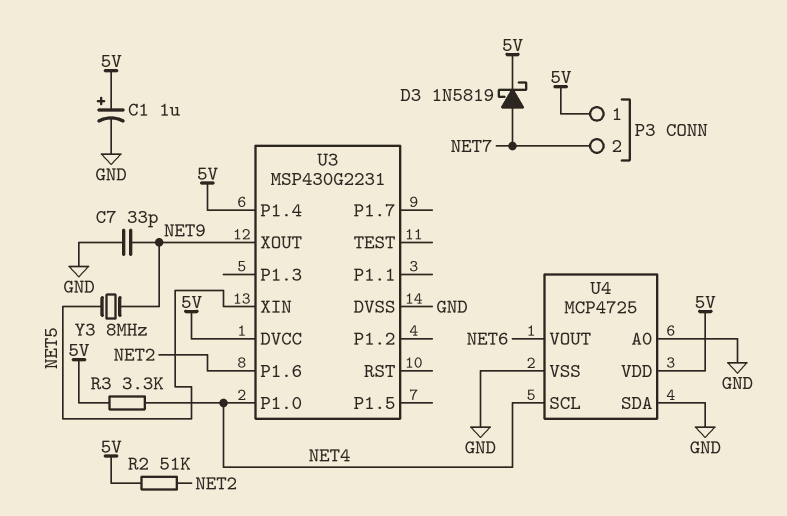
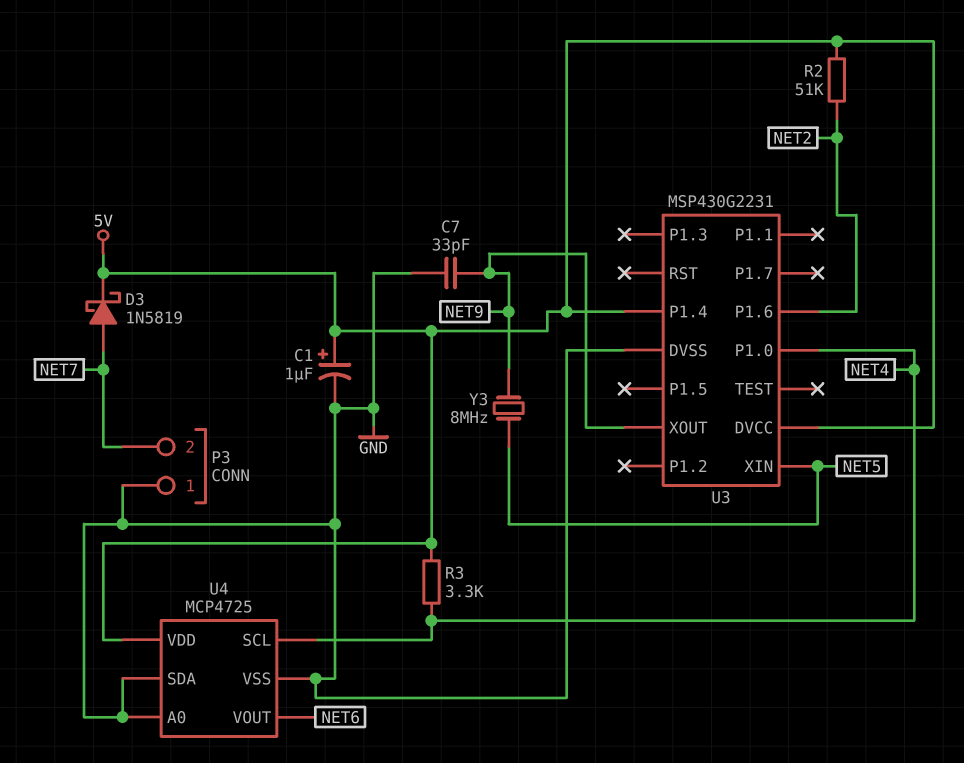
P3 pin 1: 5V -> GND

